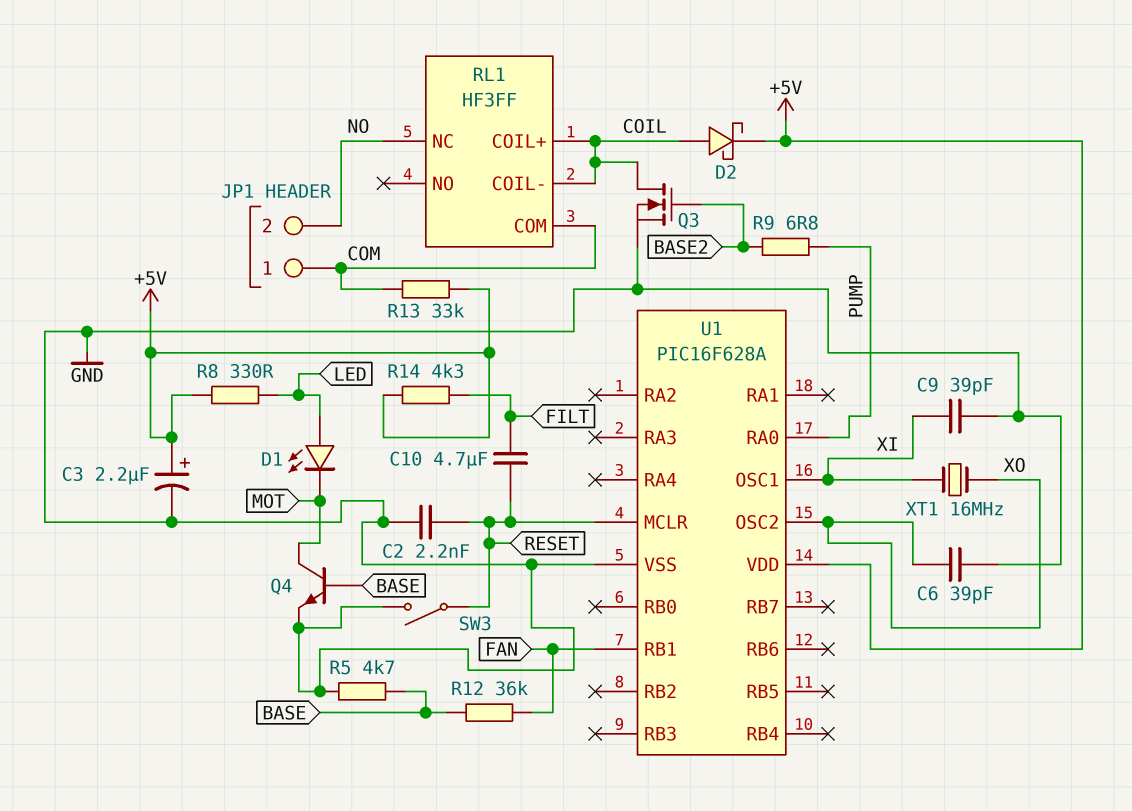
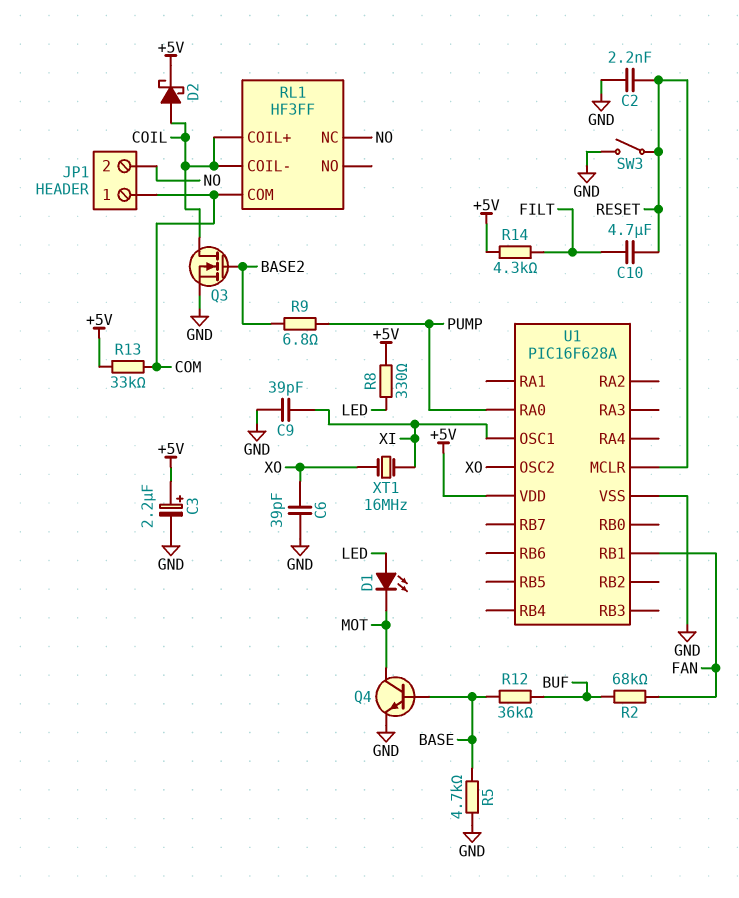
R2: none -> 68k (BUF, FAN)
R12: 36k (BASE, FAN) -> 36k (BASE, BUF)

